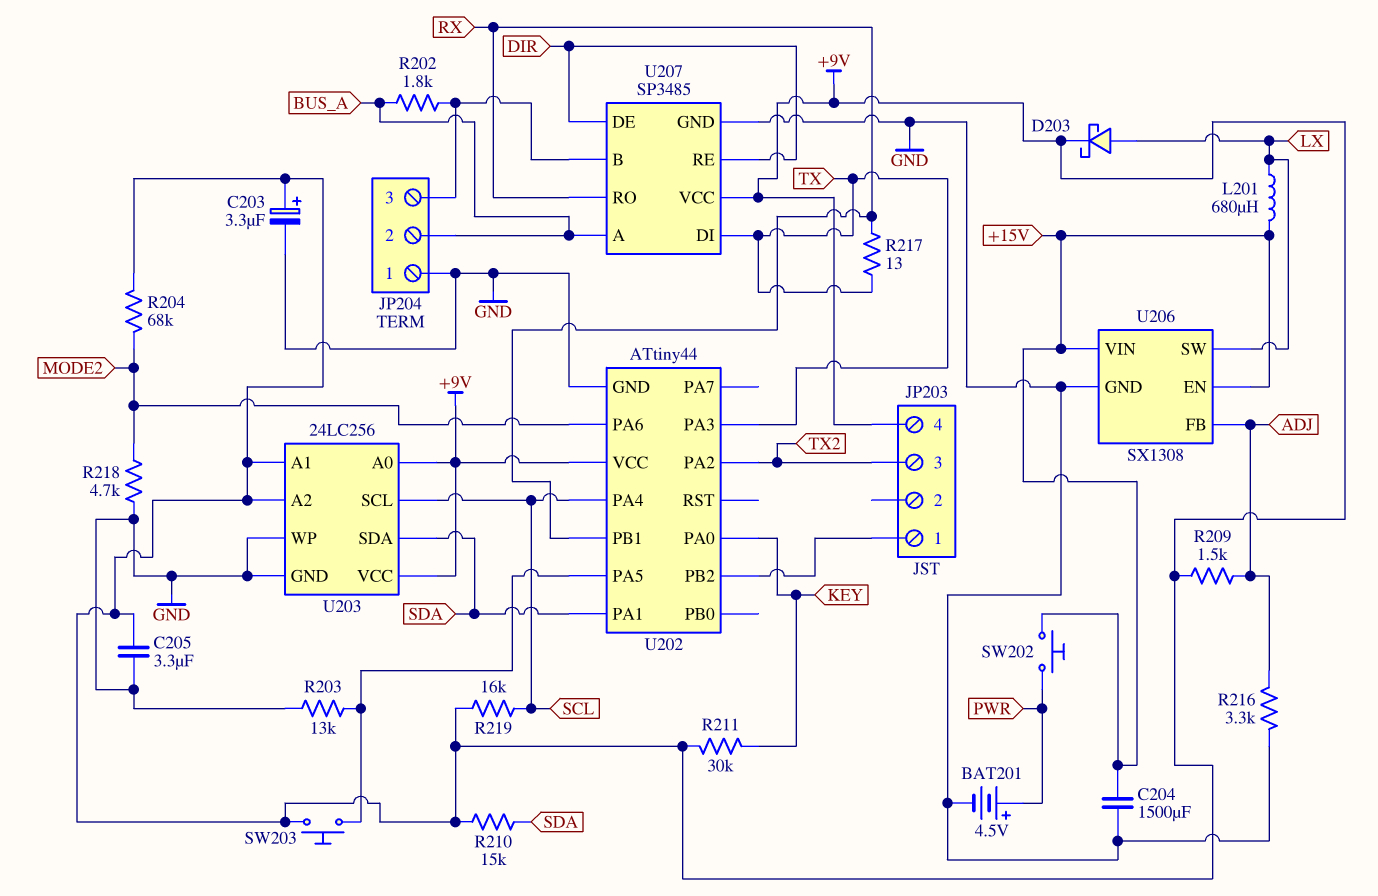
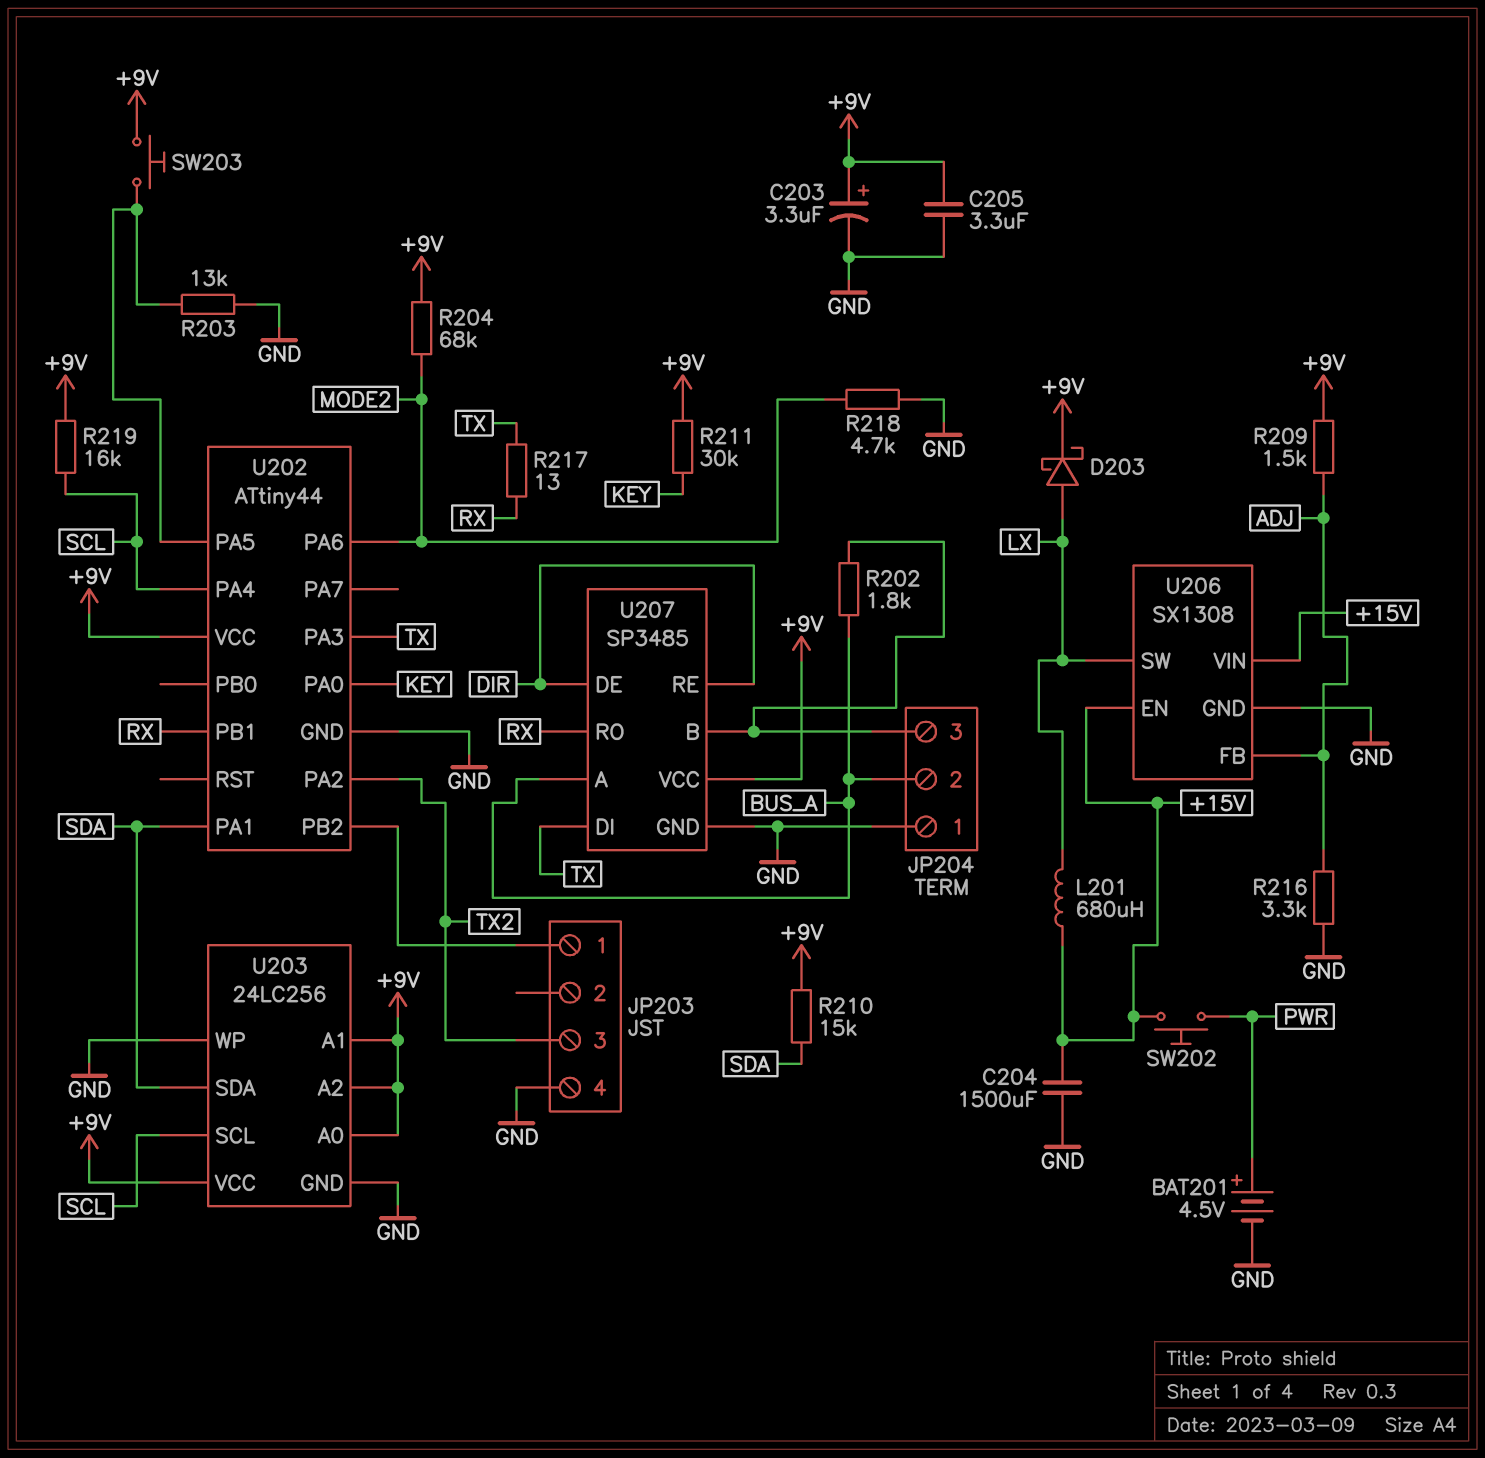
JP203 pin 4: +9V -> GND

